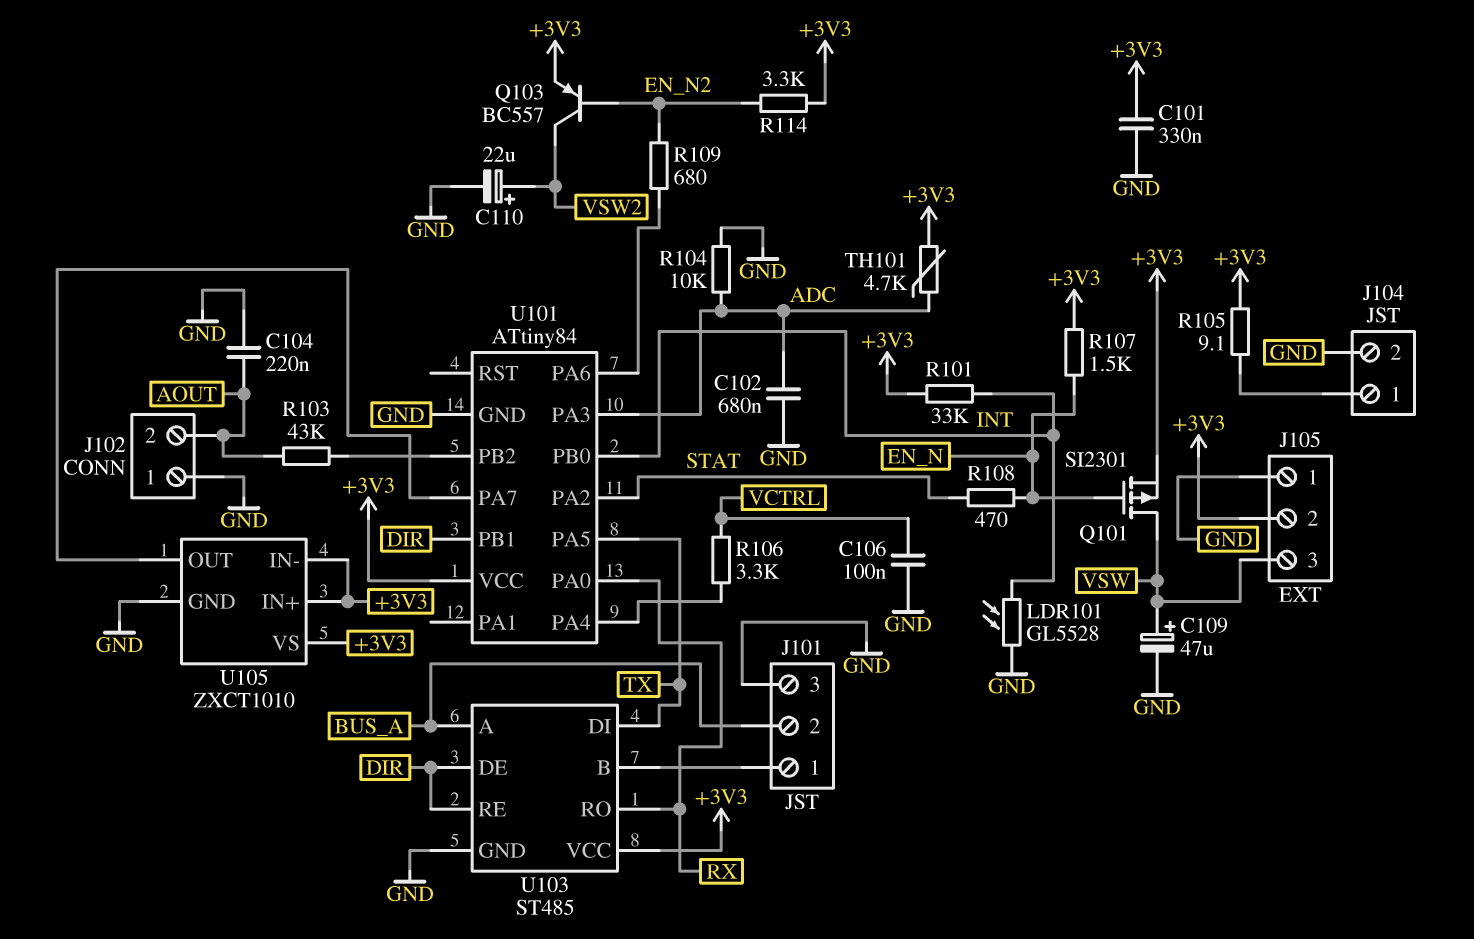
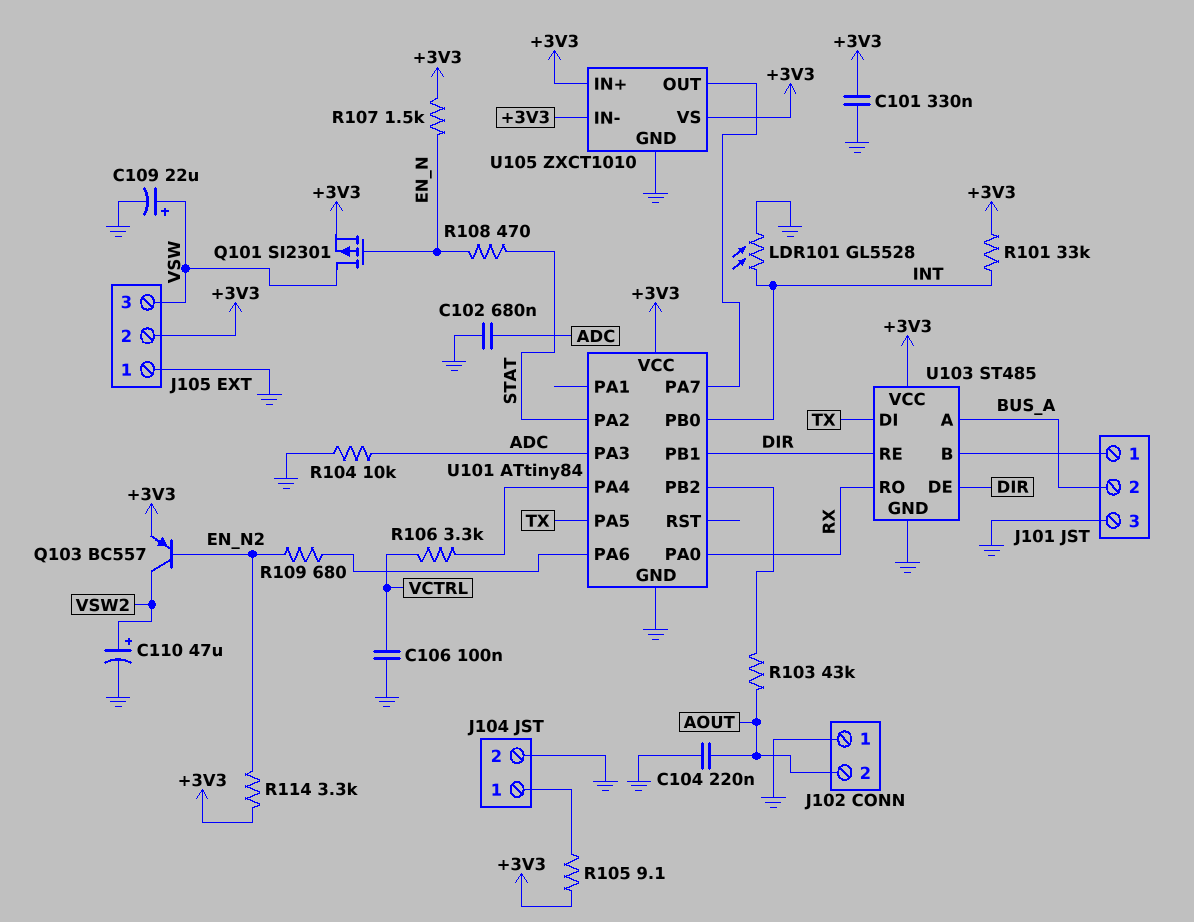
C109: 47uF (plus VSW, minus GND) -> 22uF (plus VSW, minus GND)
C110: 22uF (plus VSW2, minus GND) -> 47uF (plus VSW2, minus GND)
TH101: 4.7k (+3V3, ADC) -> none

